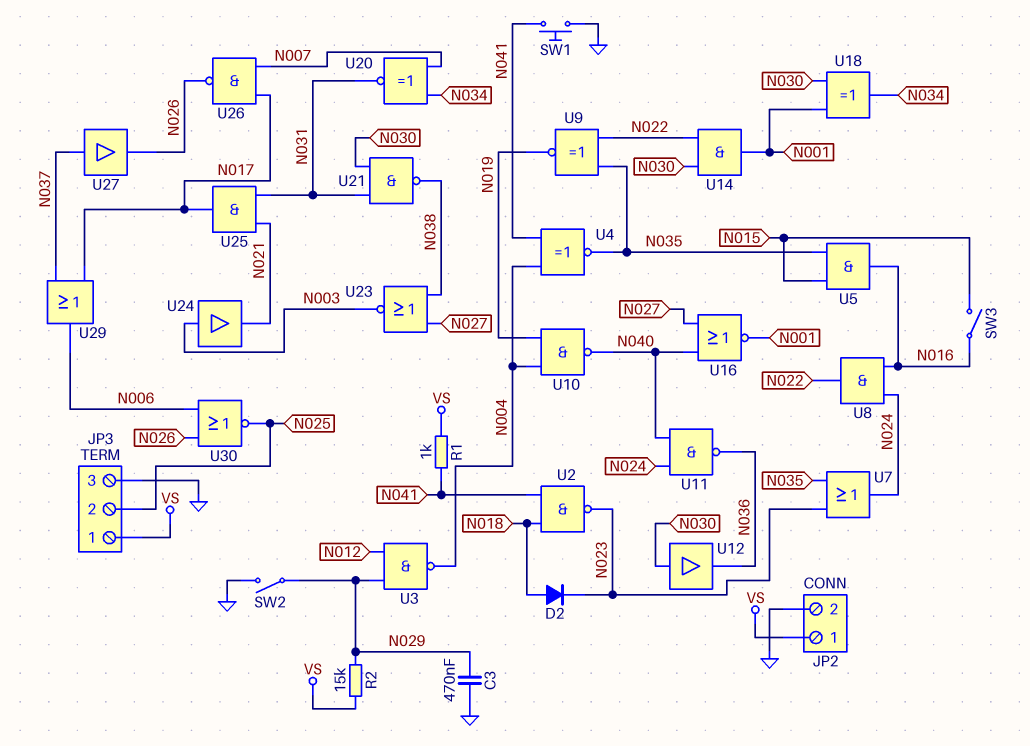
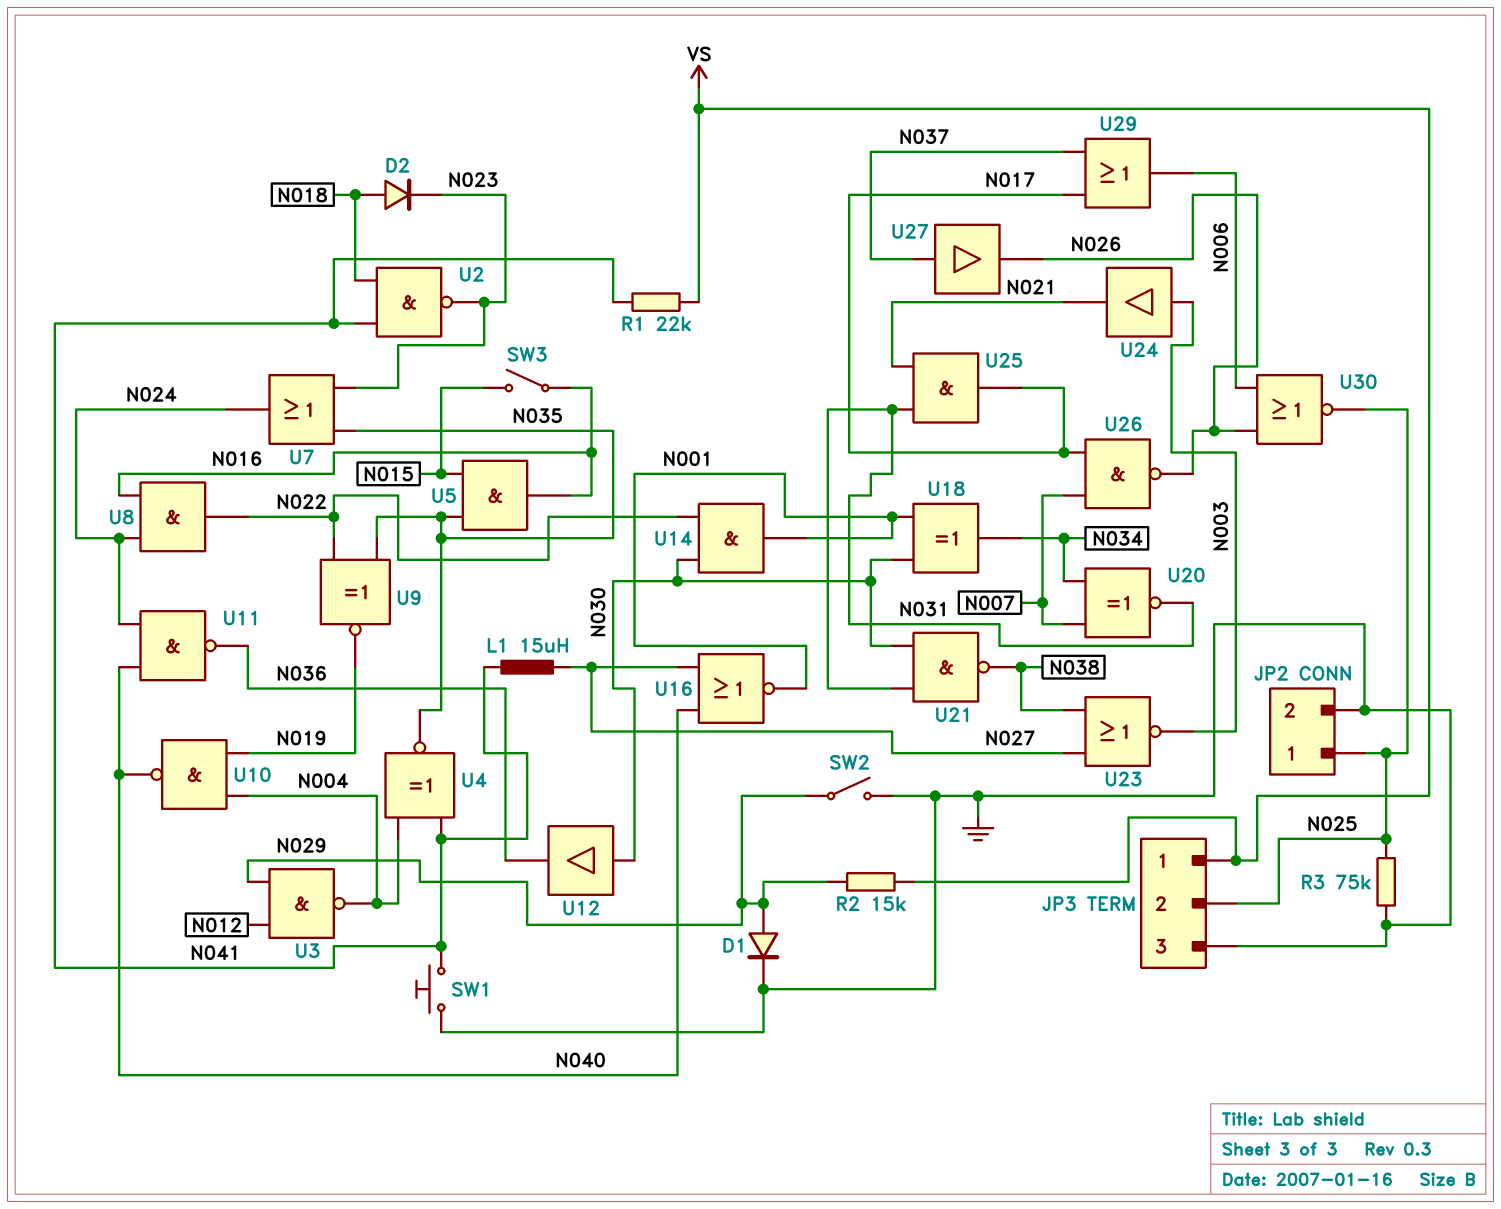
C3: 470nF (GND, N029) -> none
D1: none -> diode (A N029, K GND)
JP2 pin 1: VS -> N025
L1: none -> 15uH (N027, N041)
R1: 1k (N041, VS) -> 22k (N041, VS)
R3: none -> 75k (GND, N025)

